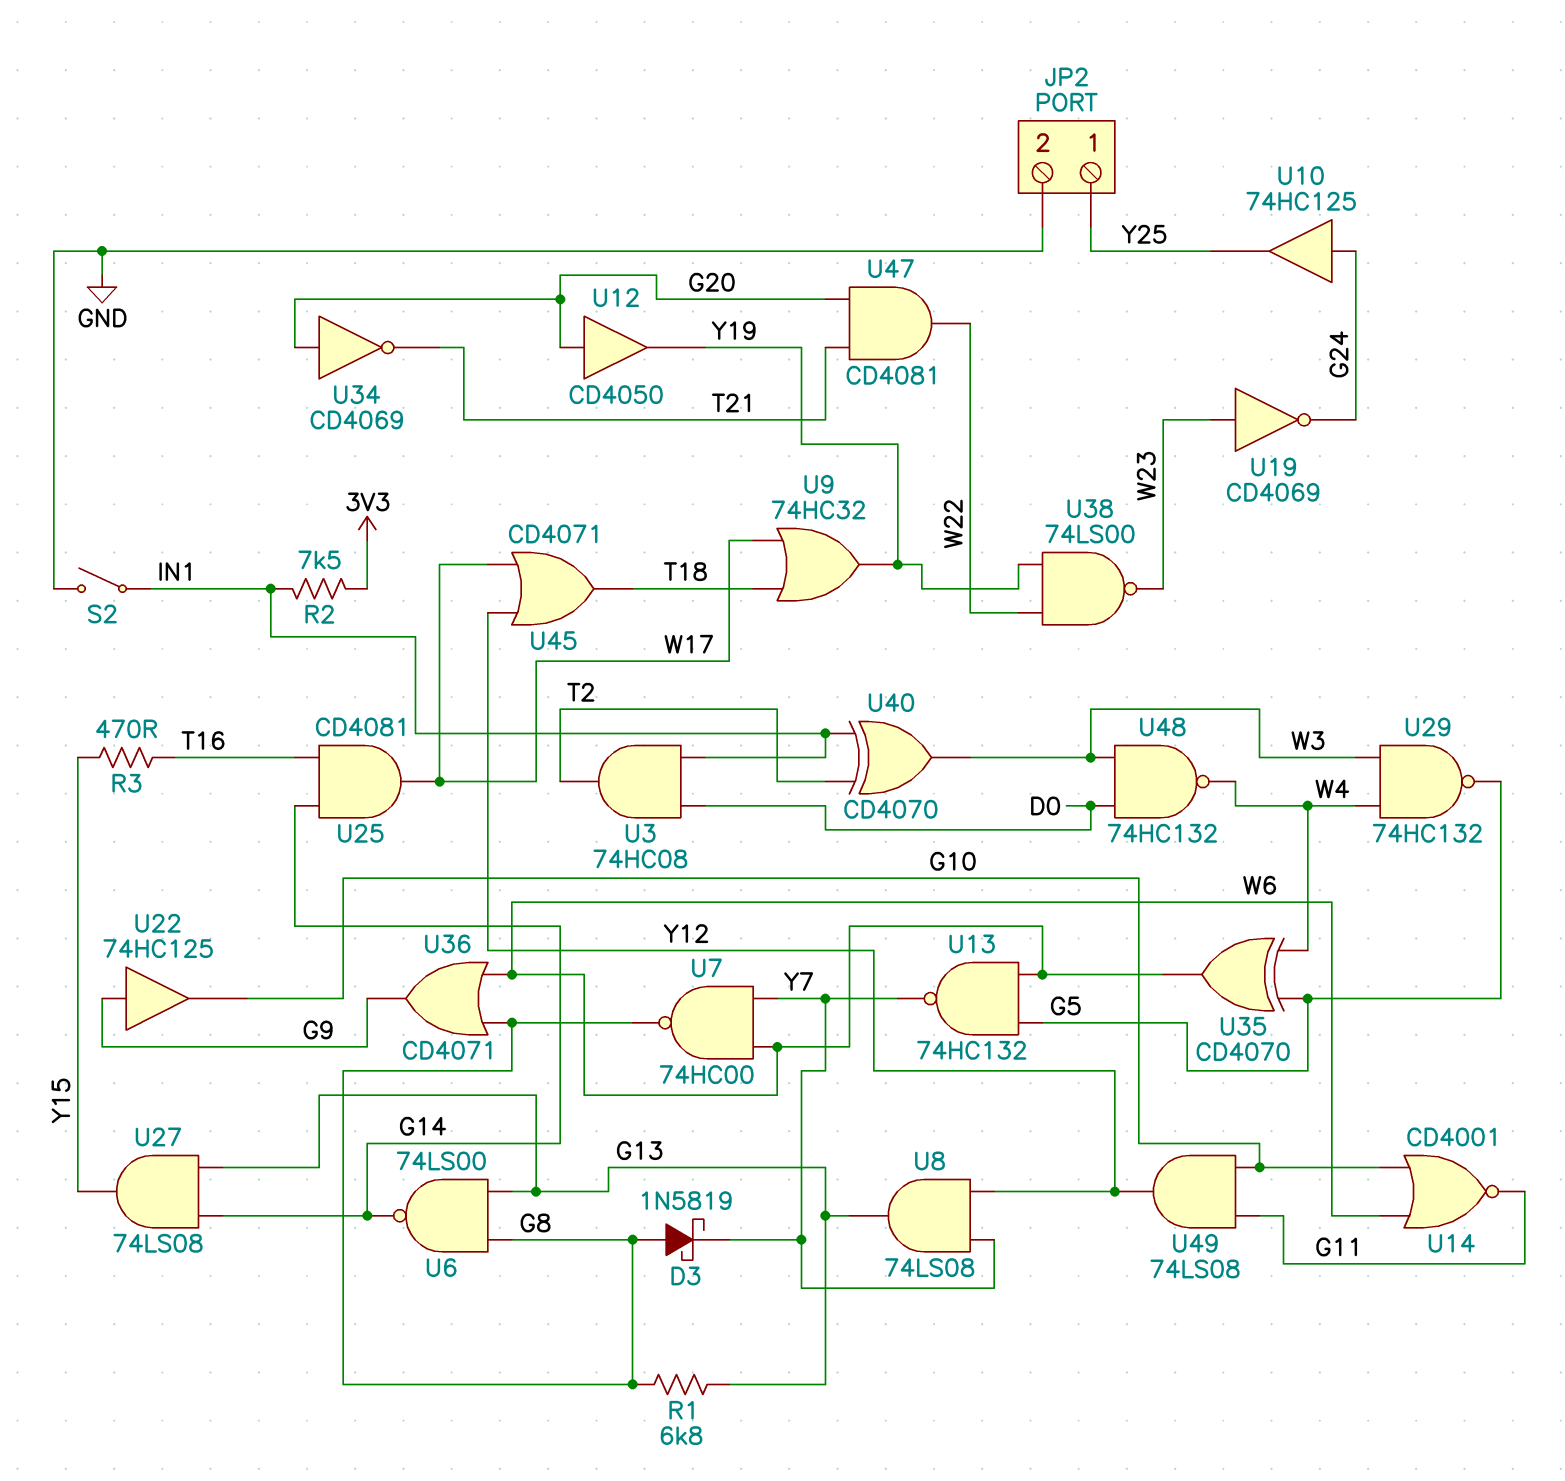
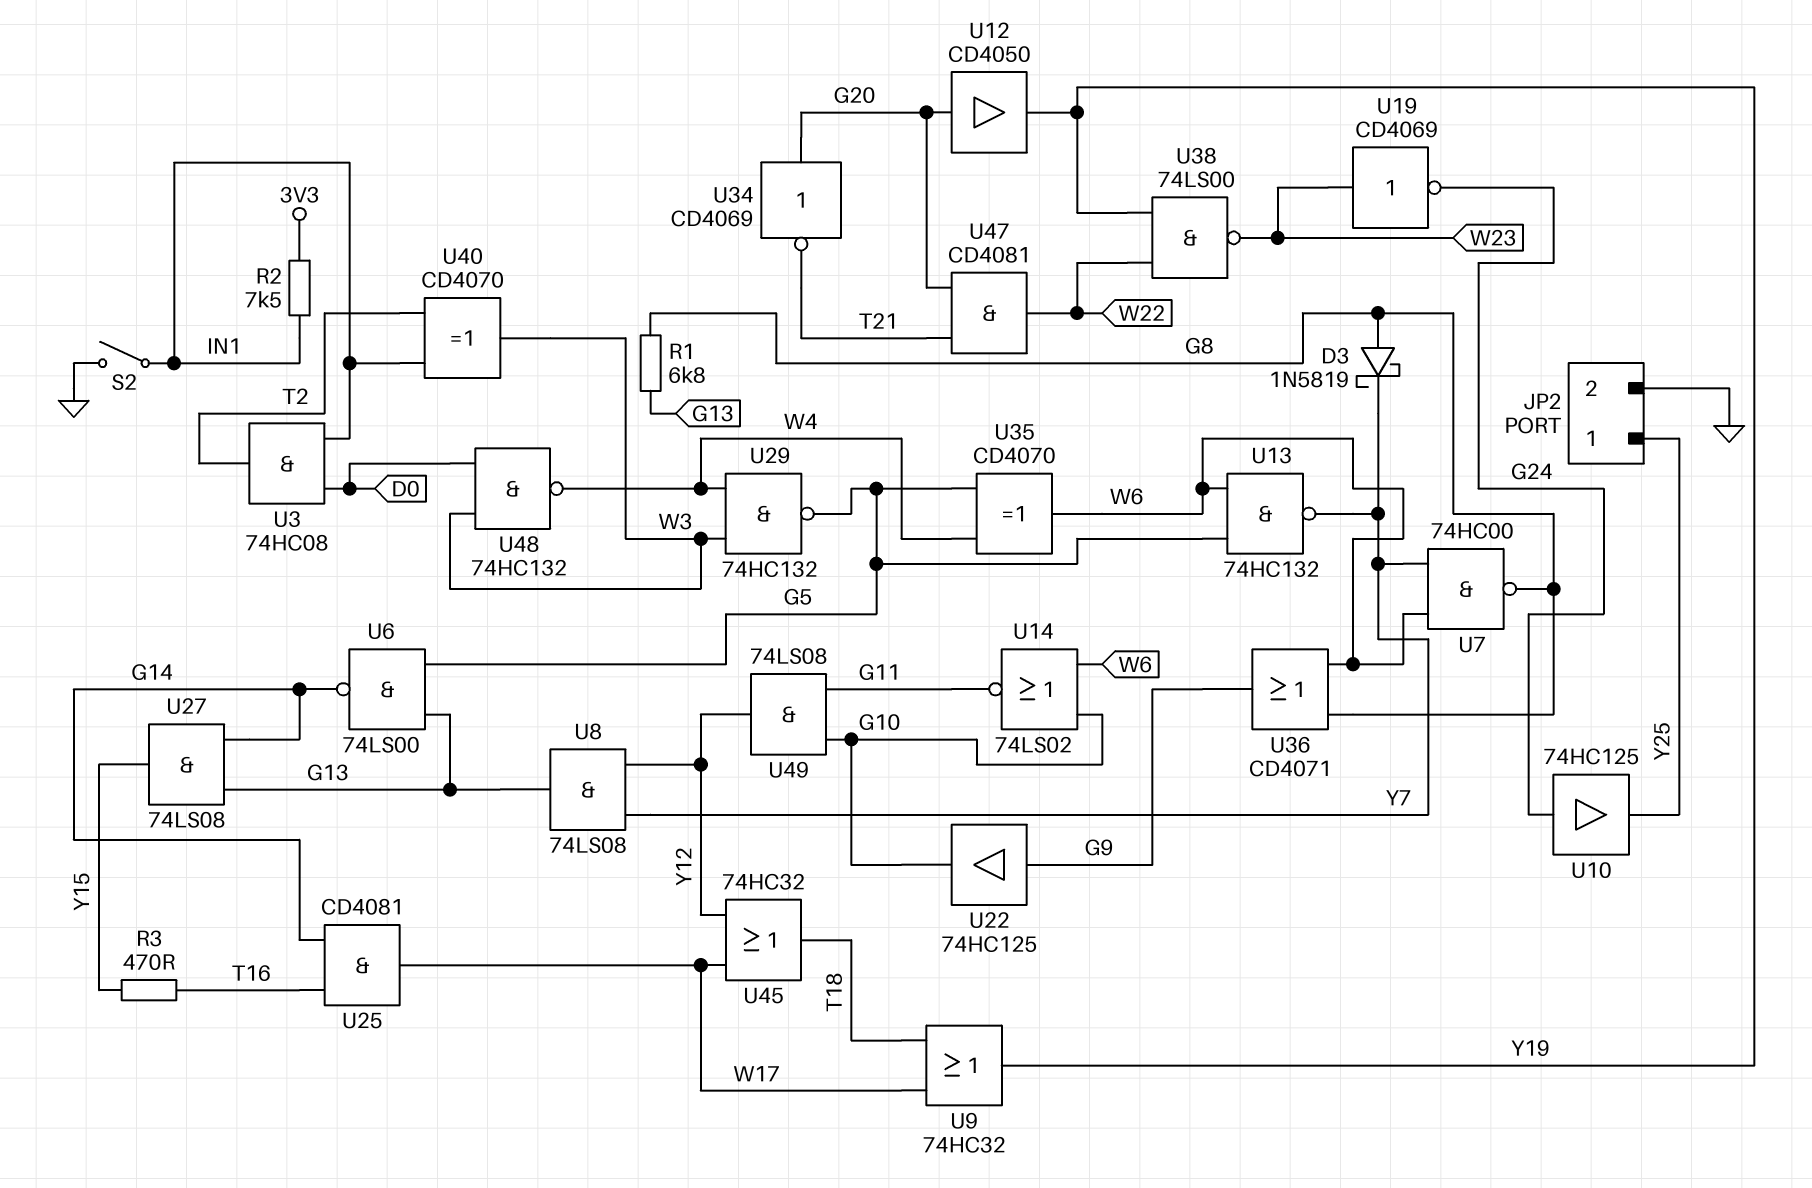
U6: NAND 74LS00 (in G8, in G13, out G14) -> NAND 74LS00 (in G5, in G13, out G14)
U14: NOR CD4001 (in G10, in W6, out G11) -> NOR 74LS02 (in G10, in W6, out G11)
U45: OR CD4071 (in W17, in Y12, out T18) -> OR 74HC32 (in W17, in Y12, out T18)

